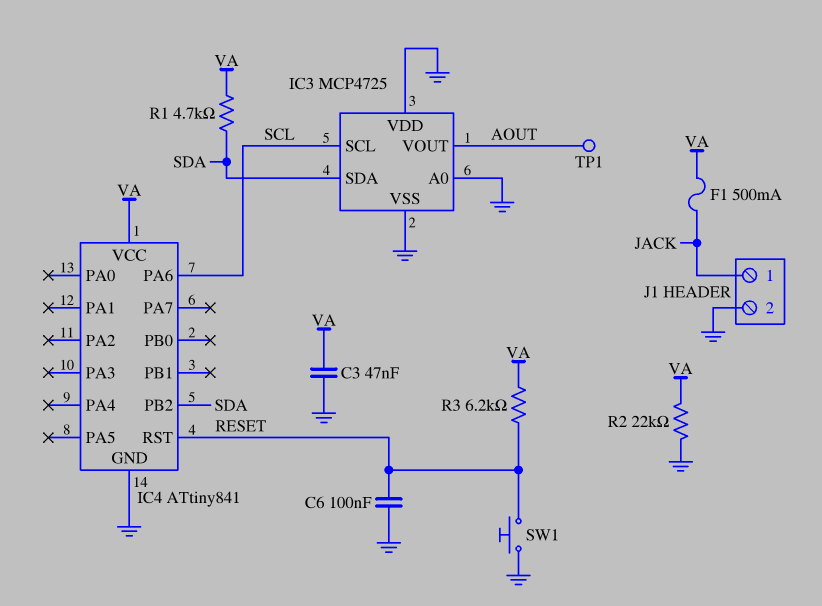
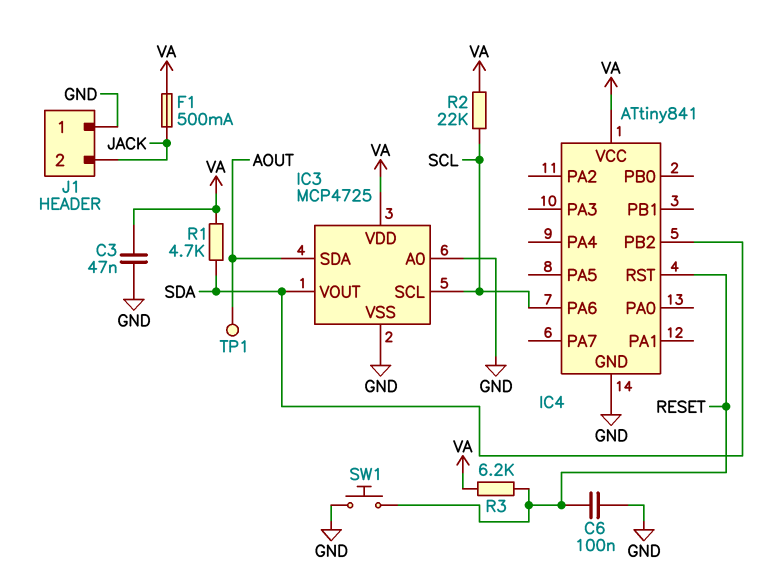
IC3 pin SDA: SDA -> AOUT
IC3 pin VDD: GND -> VA
IC3 pin VOUT: AOUT -> SDA
J1 pin 1: JACK -> GND
J1 pin 2: GND -> JACK
R2: 22k (GND, VA) -> 22k (SCL, VA)

